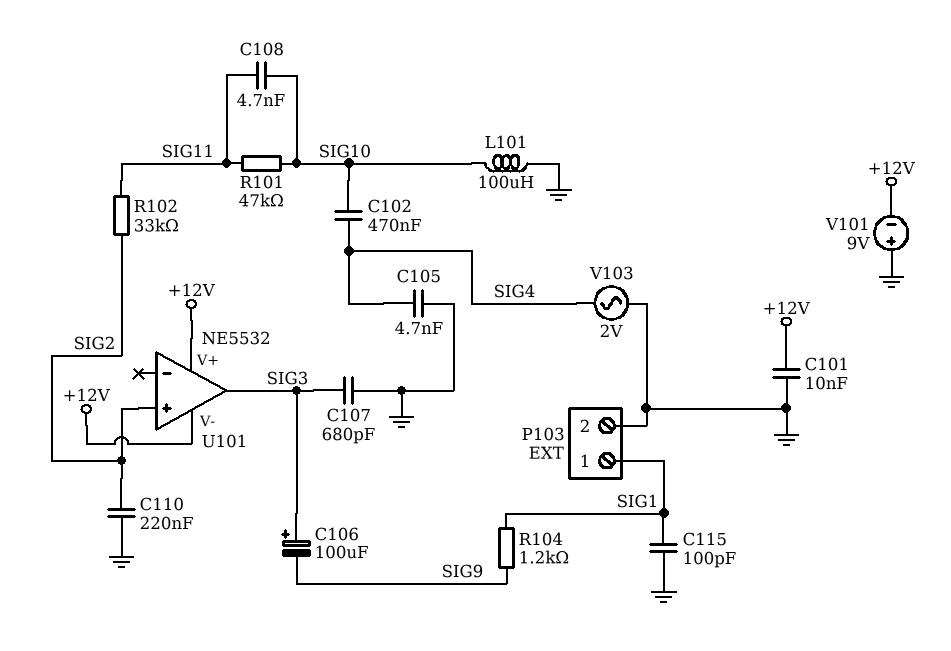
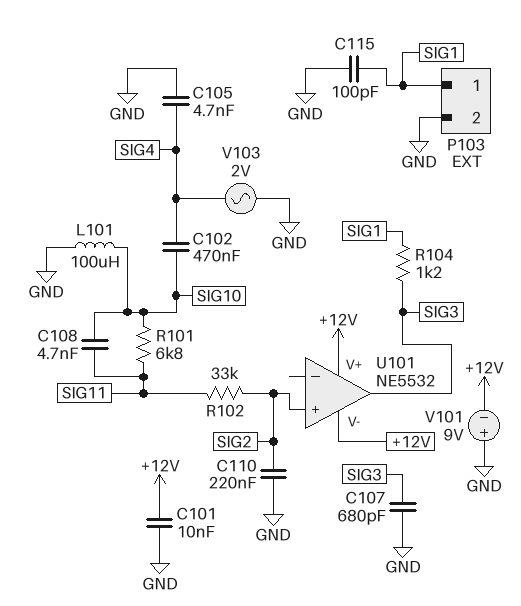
C106: 100uF (plus SIG3, minus SIG9) -> none
R101: 47k (SIG10, SIG11) -> 6.8k (SIG10, SIG11)
R104: 1.2k (SIG1, SIG9) -> 1.2k (SIG1, SIG3)

